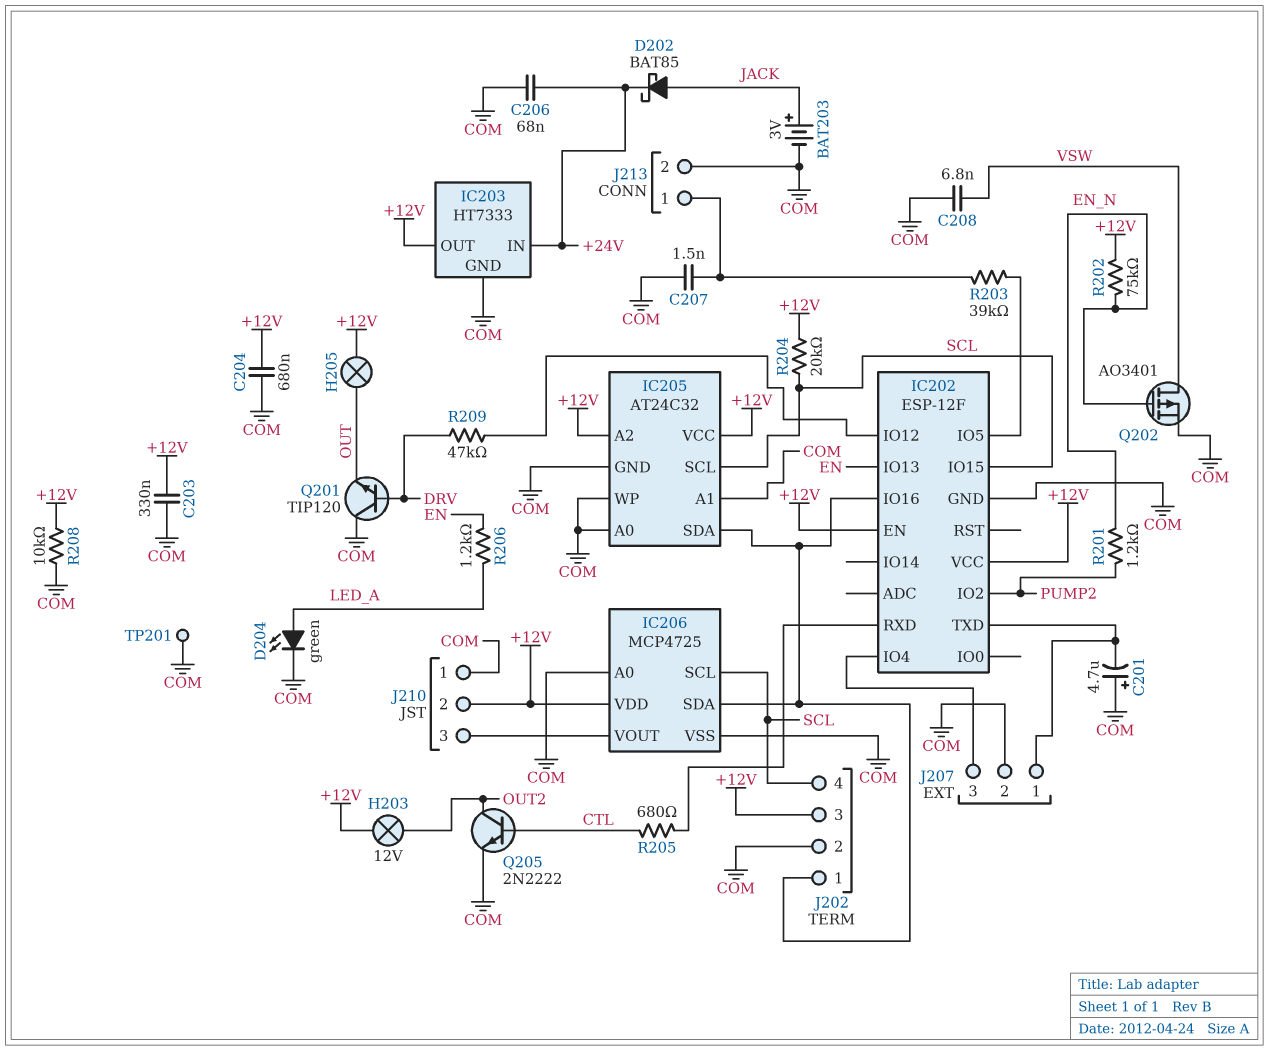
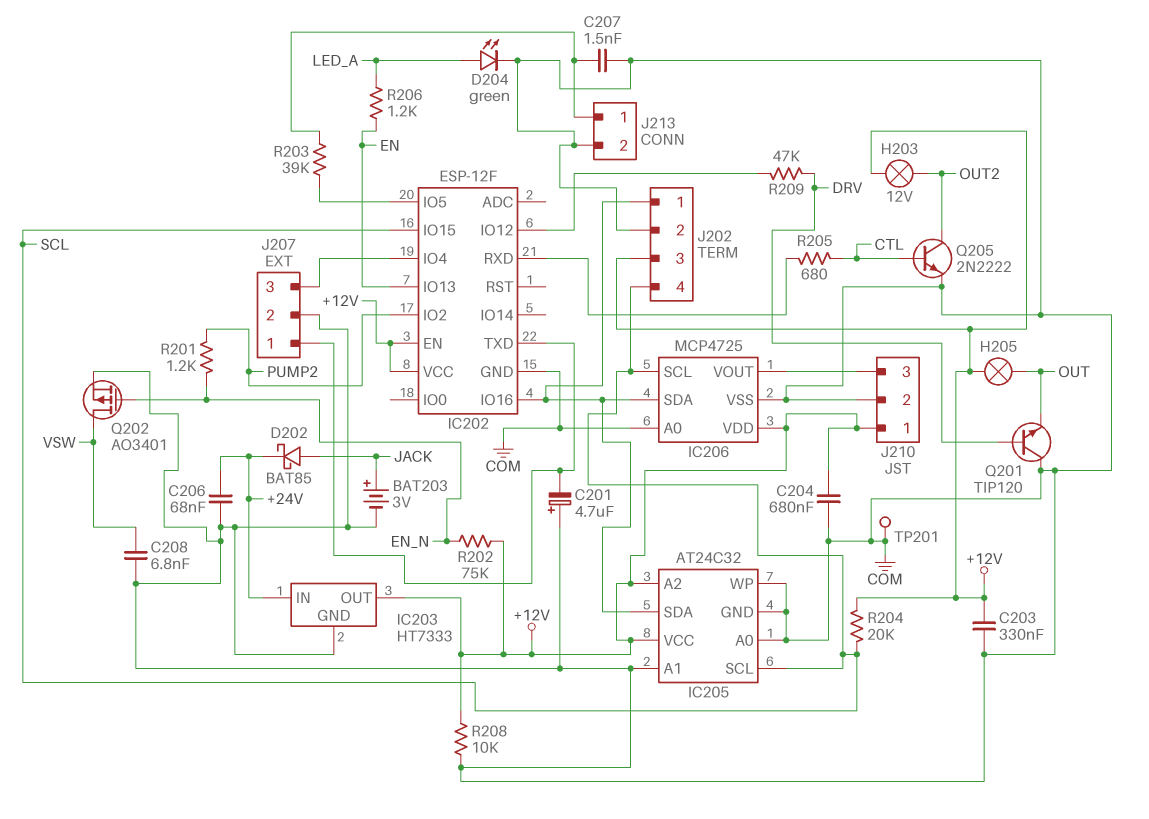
J210 pin 1: COM -> +12V
J210 pin 2: +12V -> COM

